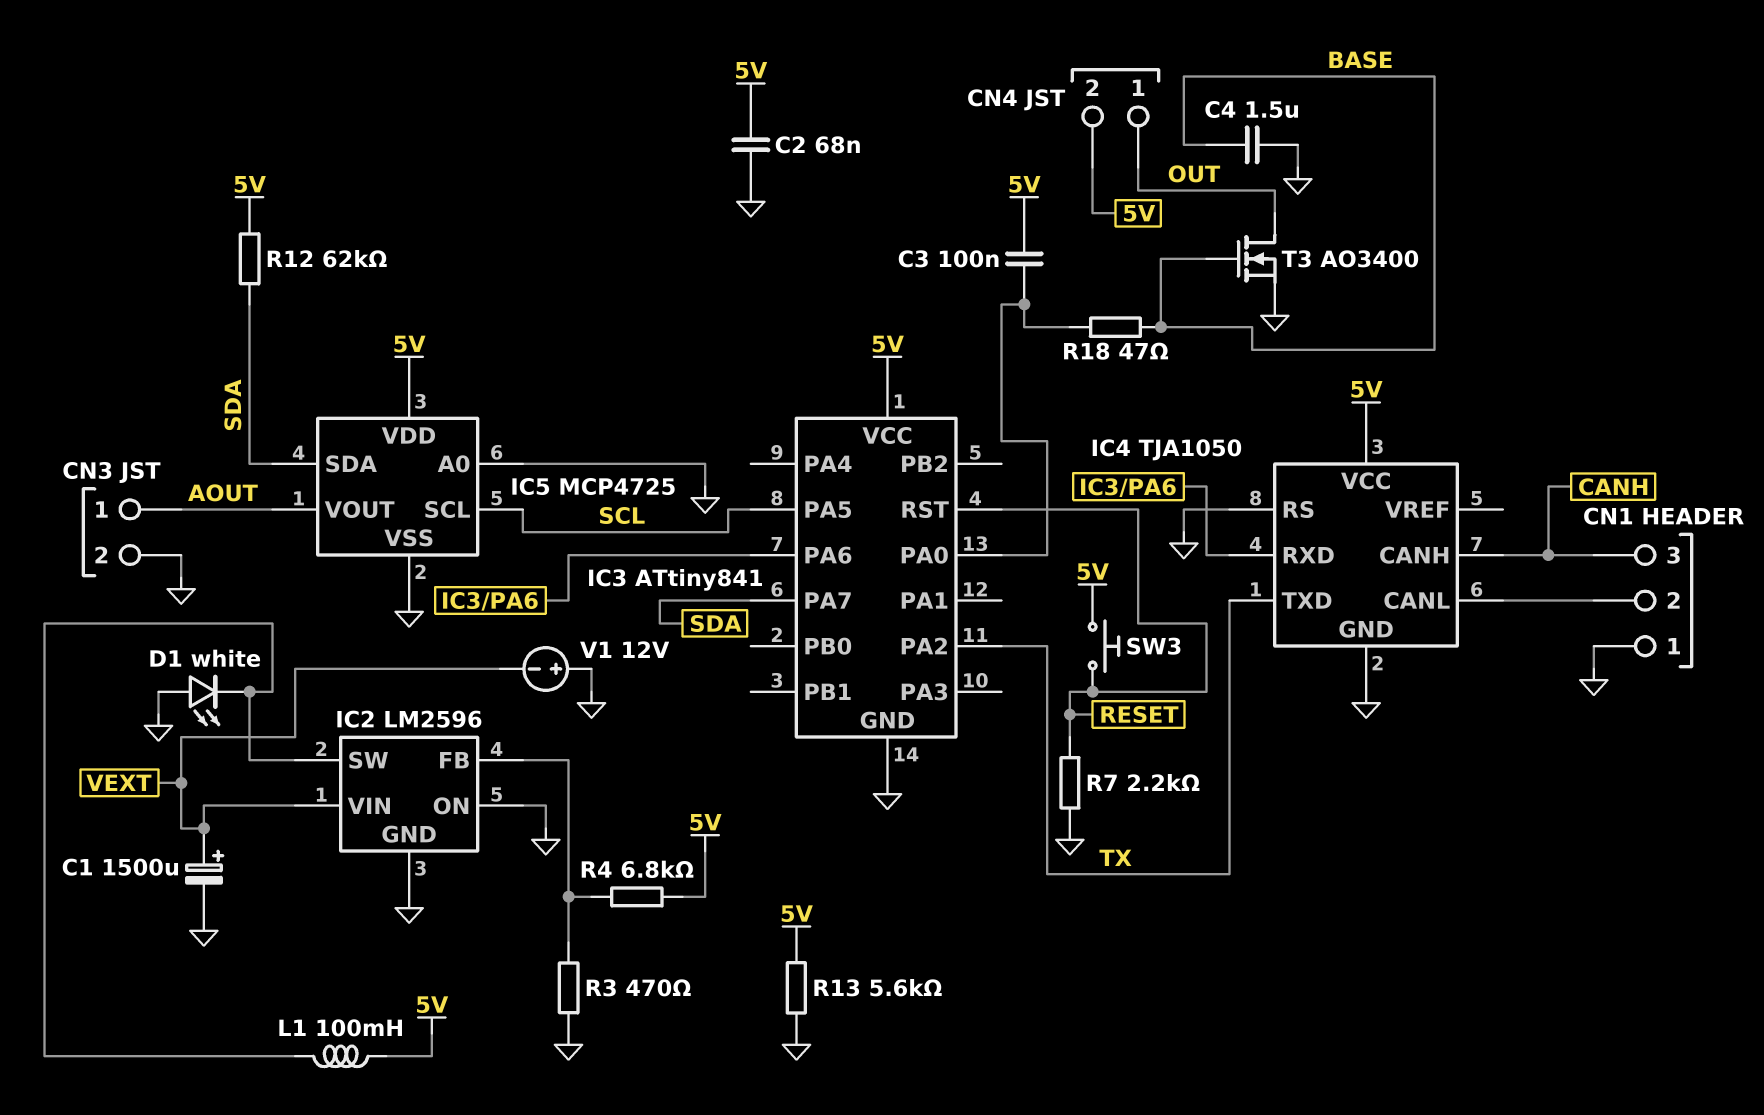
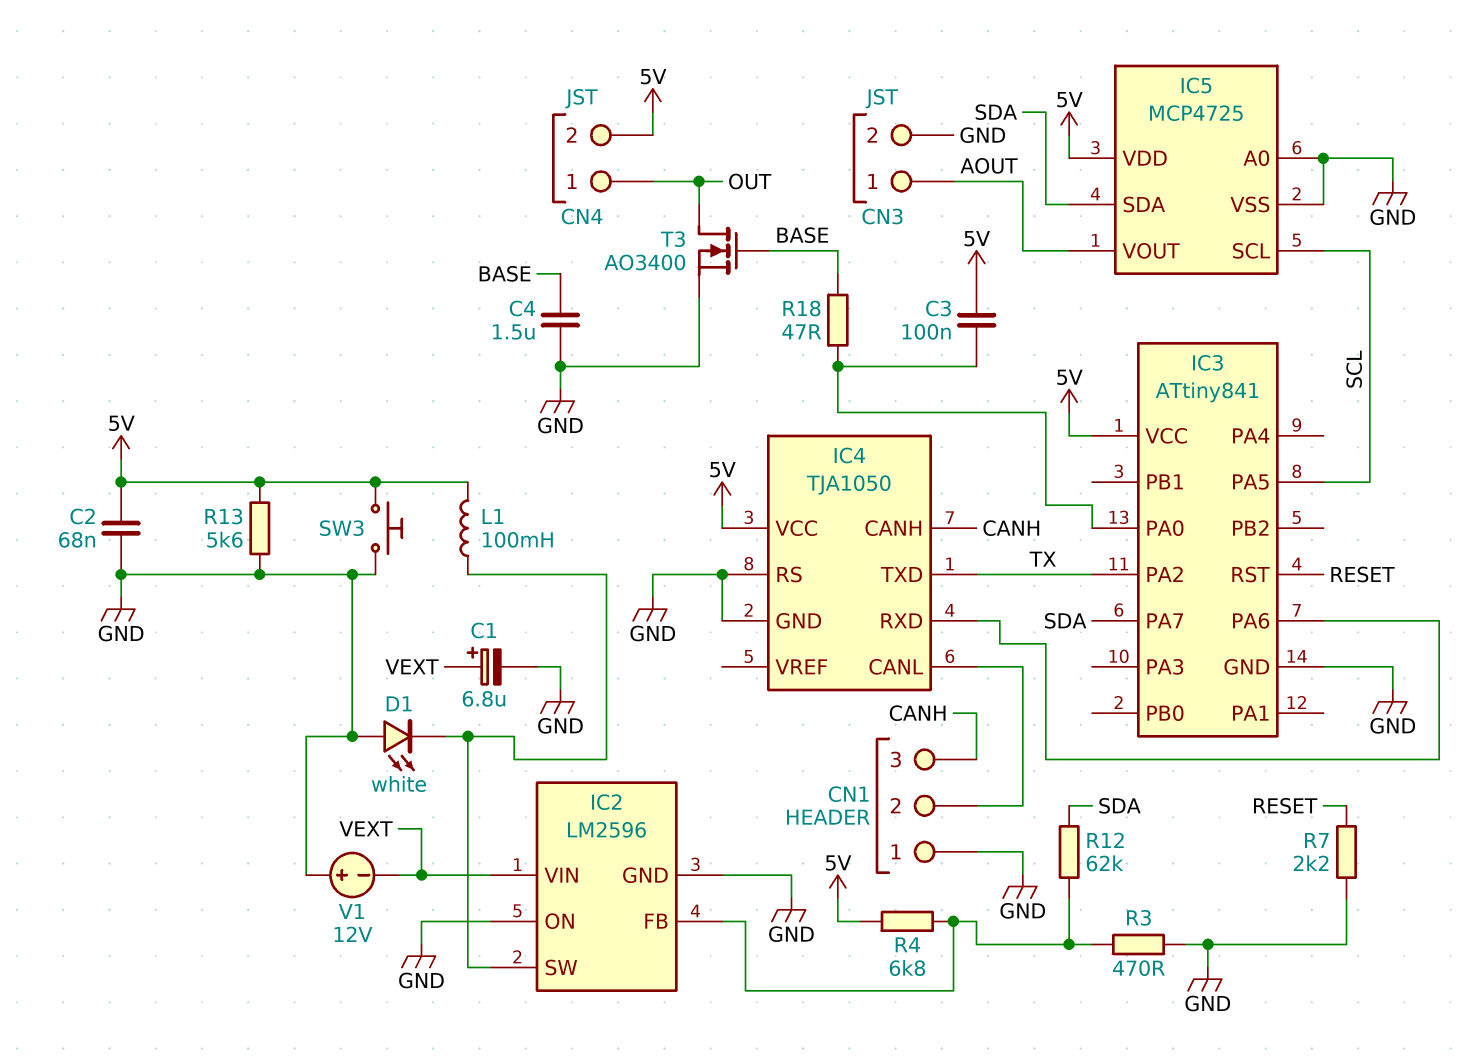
C1: 1500uF (plus VEXT, minus GND) -> 6.8uF (plus VEXT, minus GND)
R12: 62k (5V, SDA) -> 62k (IC2/FB, SDA)
SW3: button (5V, RESET) -> button (5V, GND)

